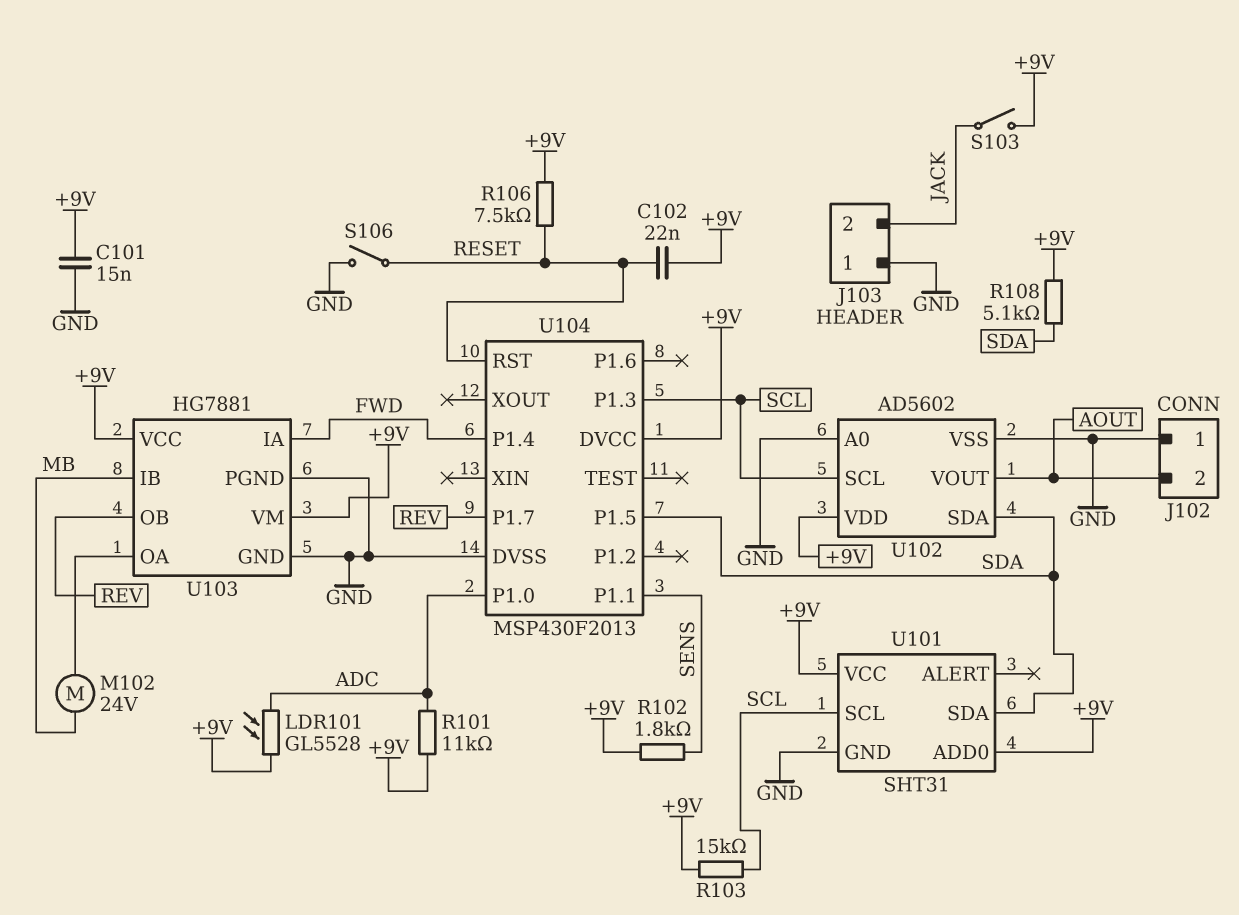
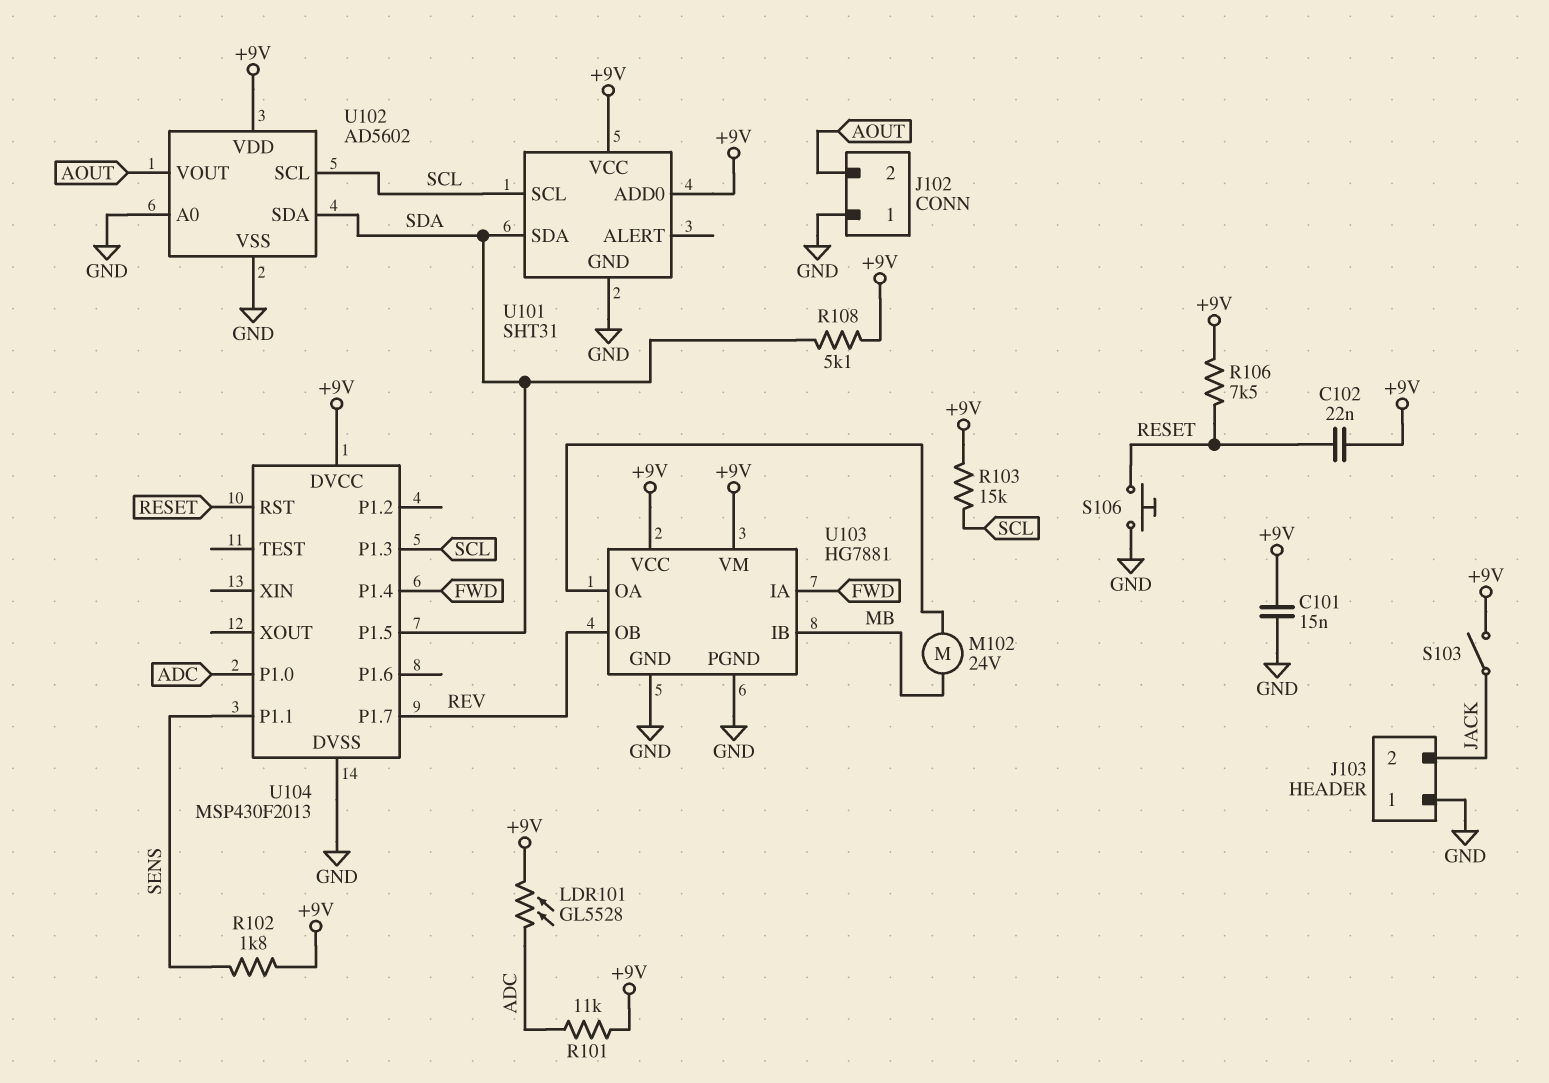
S106: switch (GND, RESET) -> button (GND, RESET)

